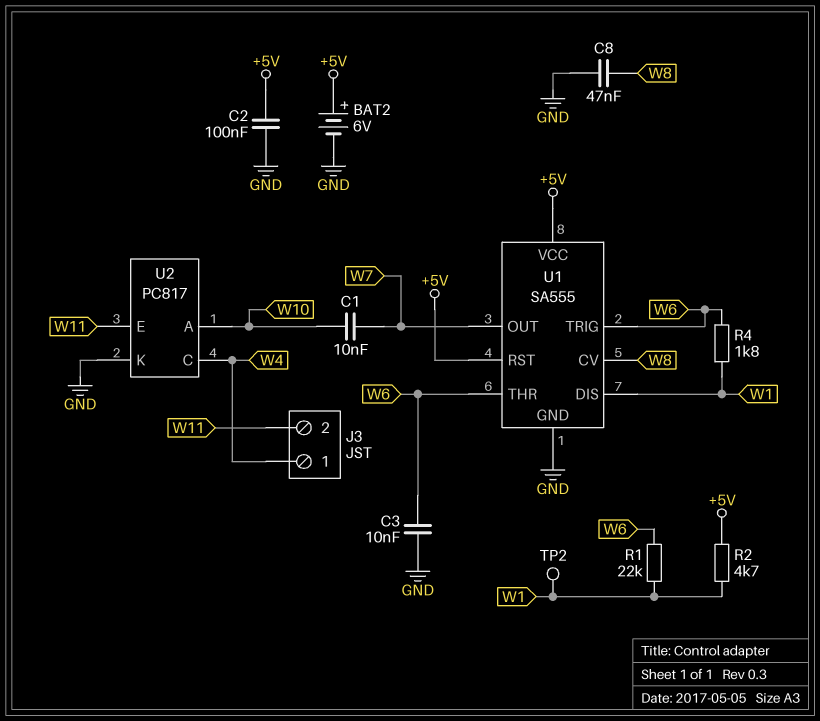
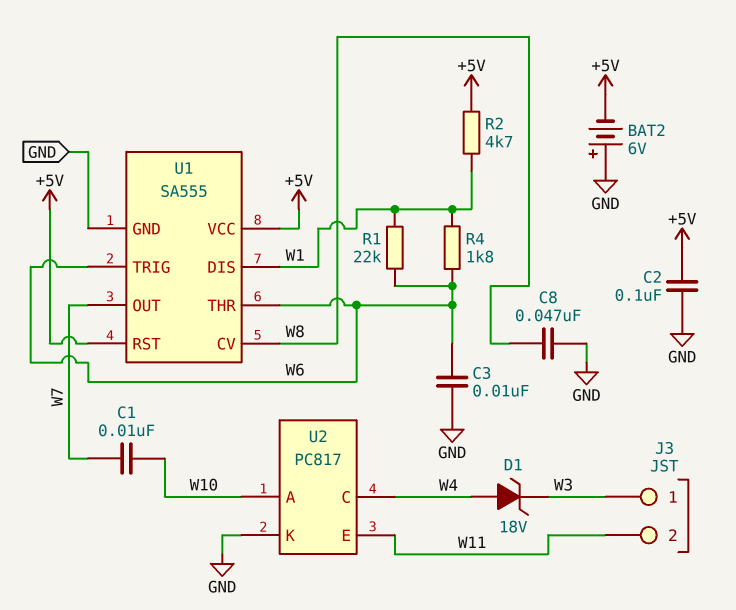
BAT2: 6V (plus +5V, minus GND) -> 6V (plus GND, minus +5V)
D1: none -> zener 18V (A W4, K W3)
J3 pin 1: W4 -> W3
TP2: test point (W1) -> none

